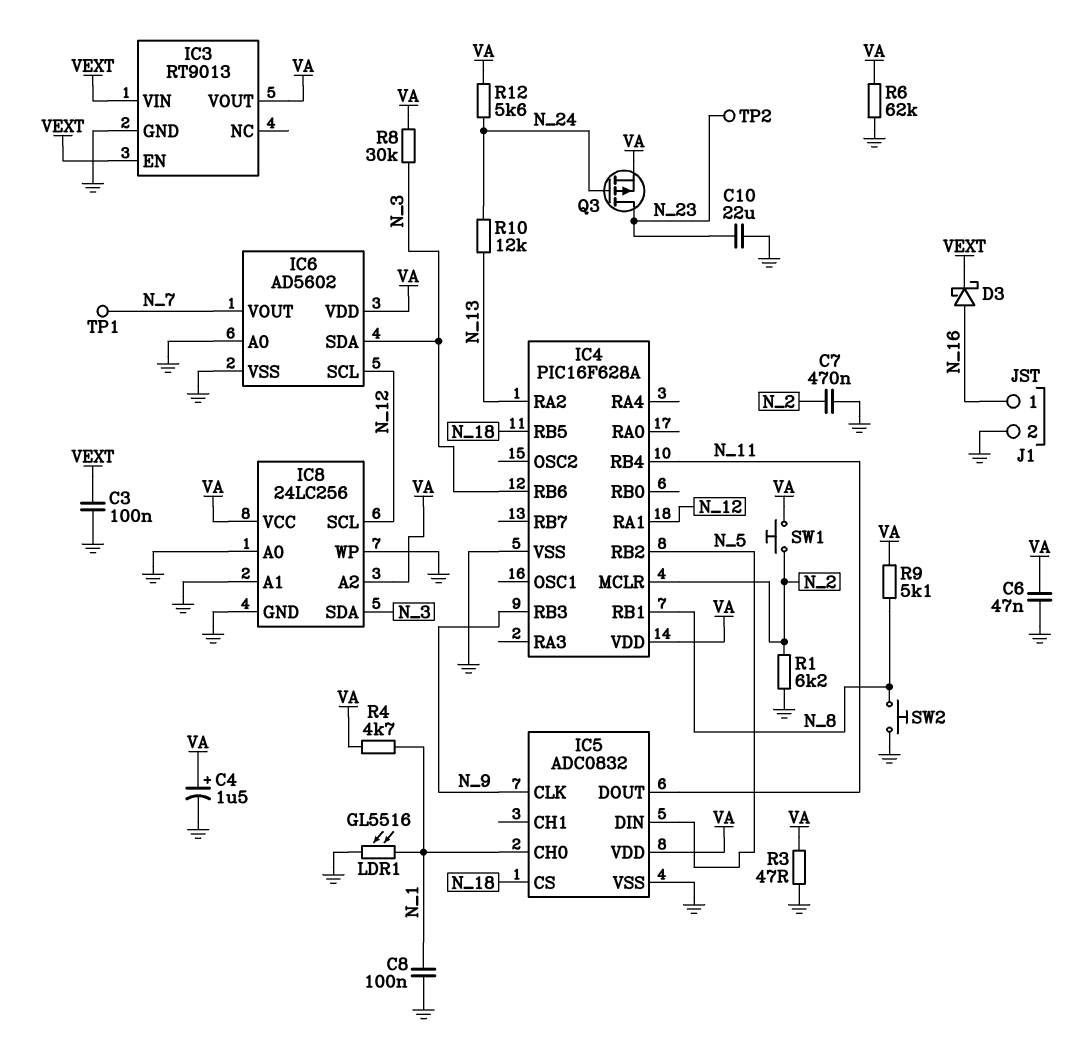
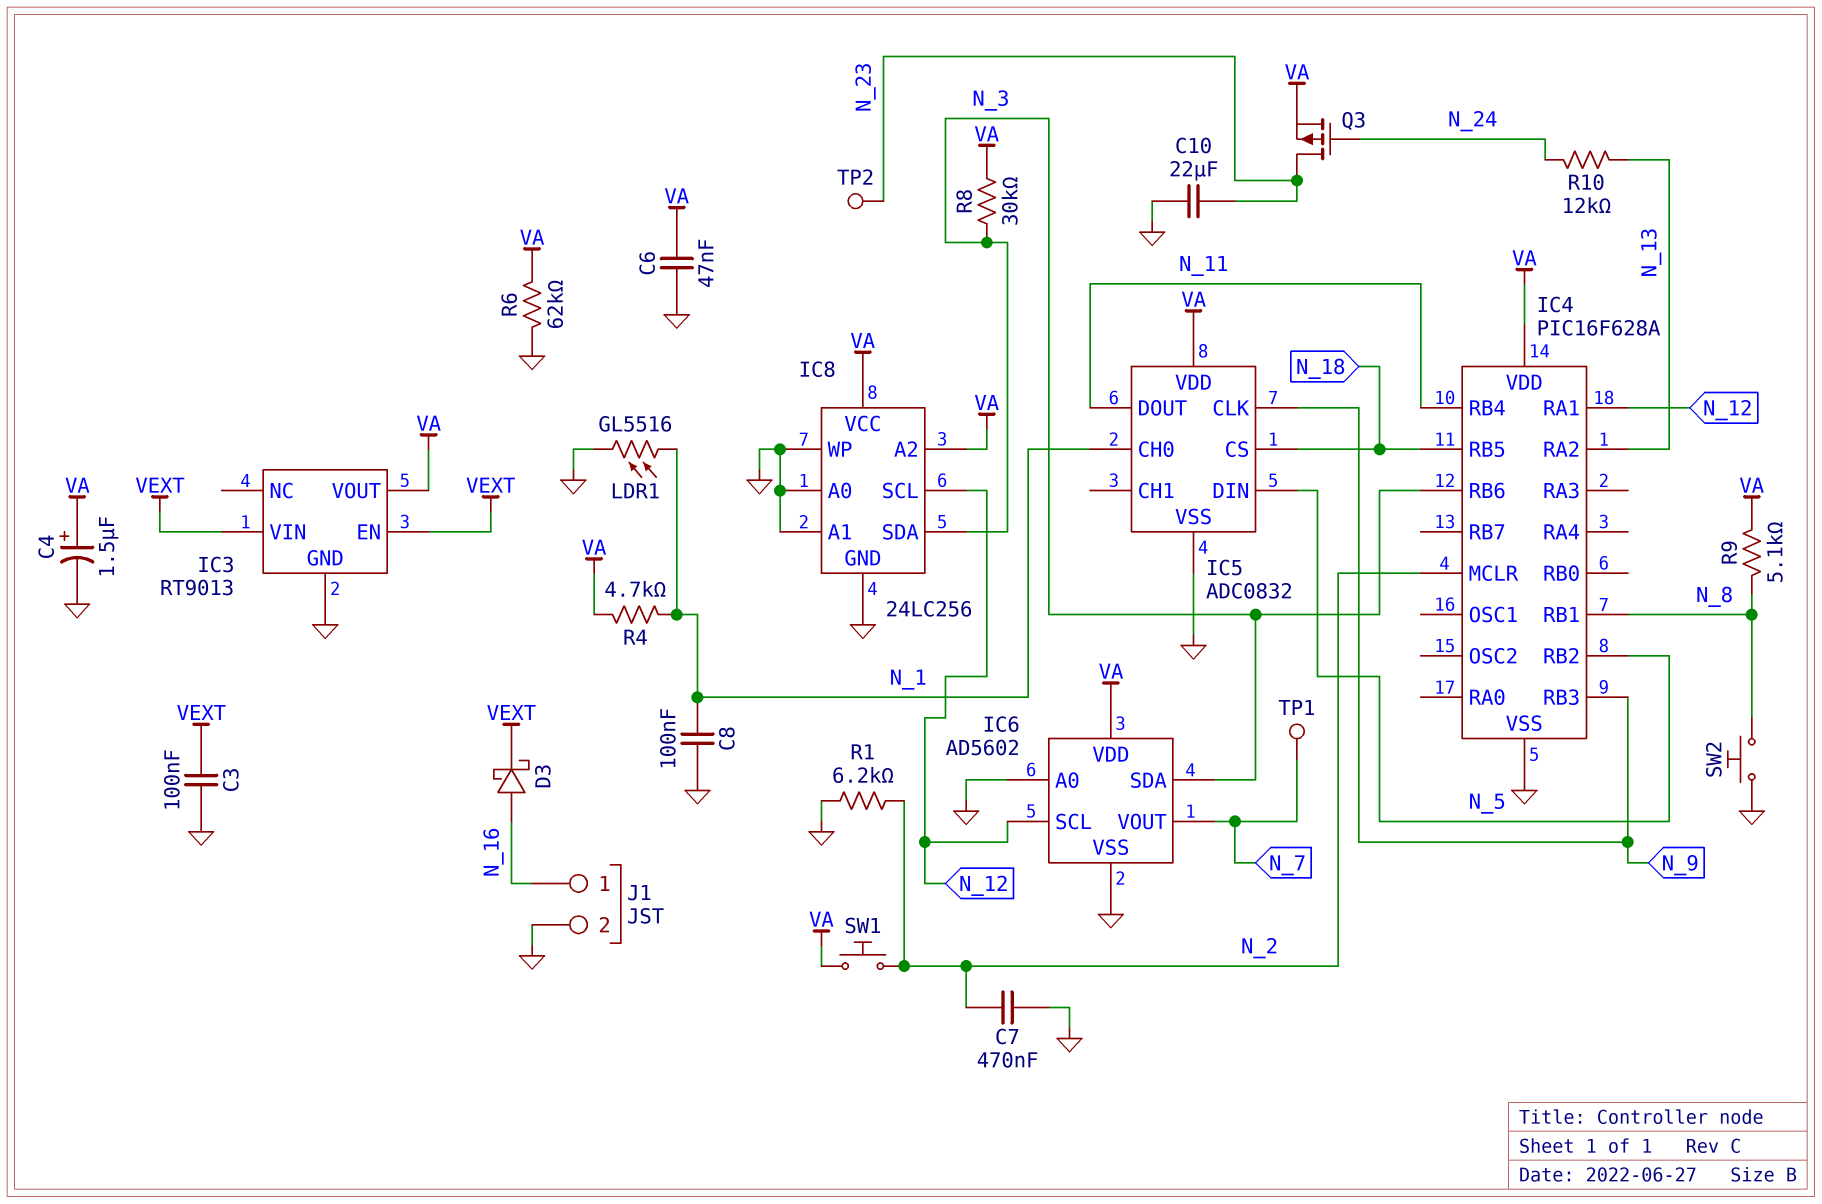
R3: 47 (GND, VA) -> none
R12: 5.6k (N_24, VA) -> none

